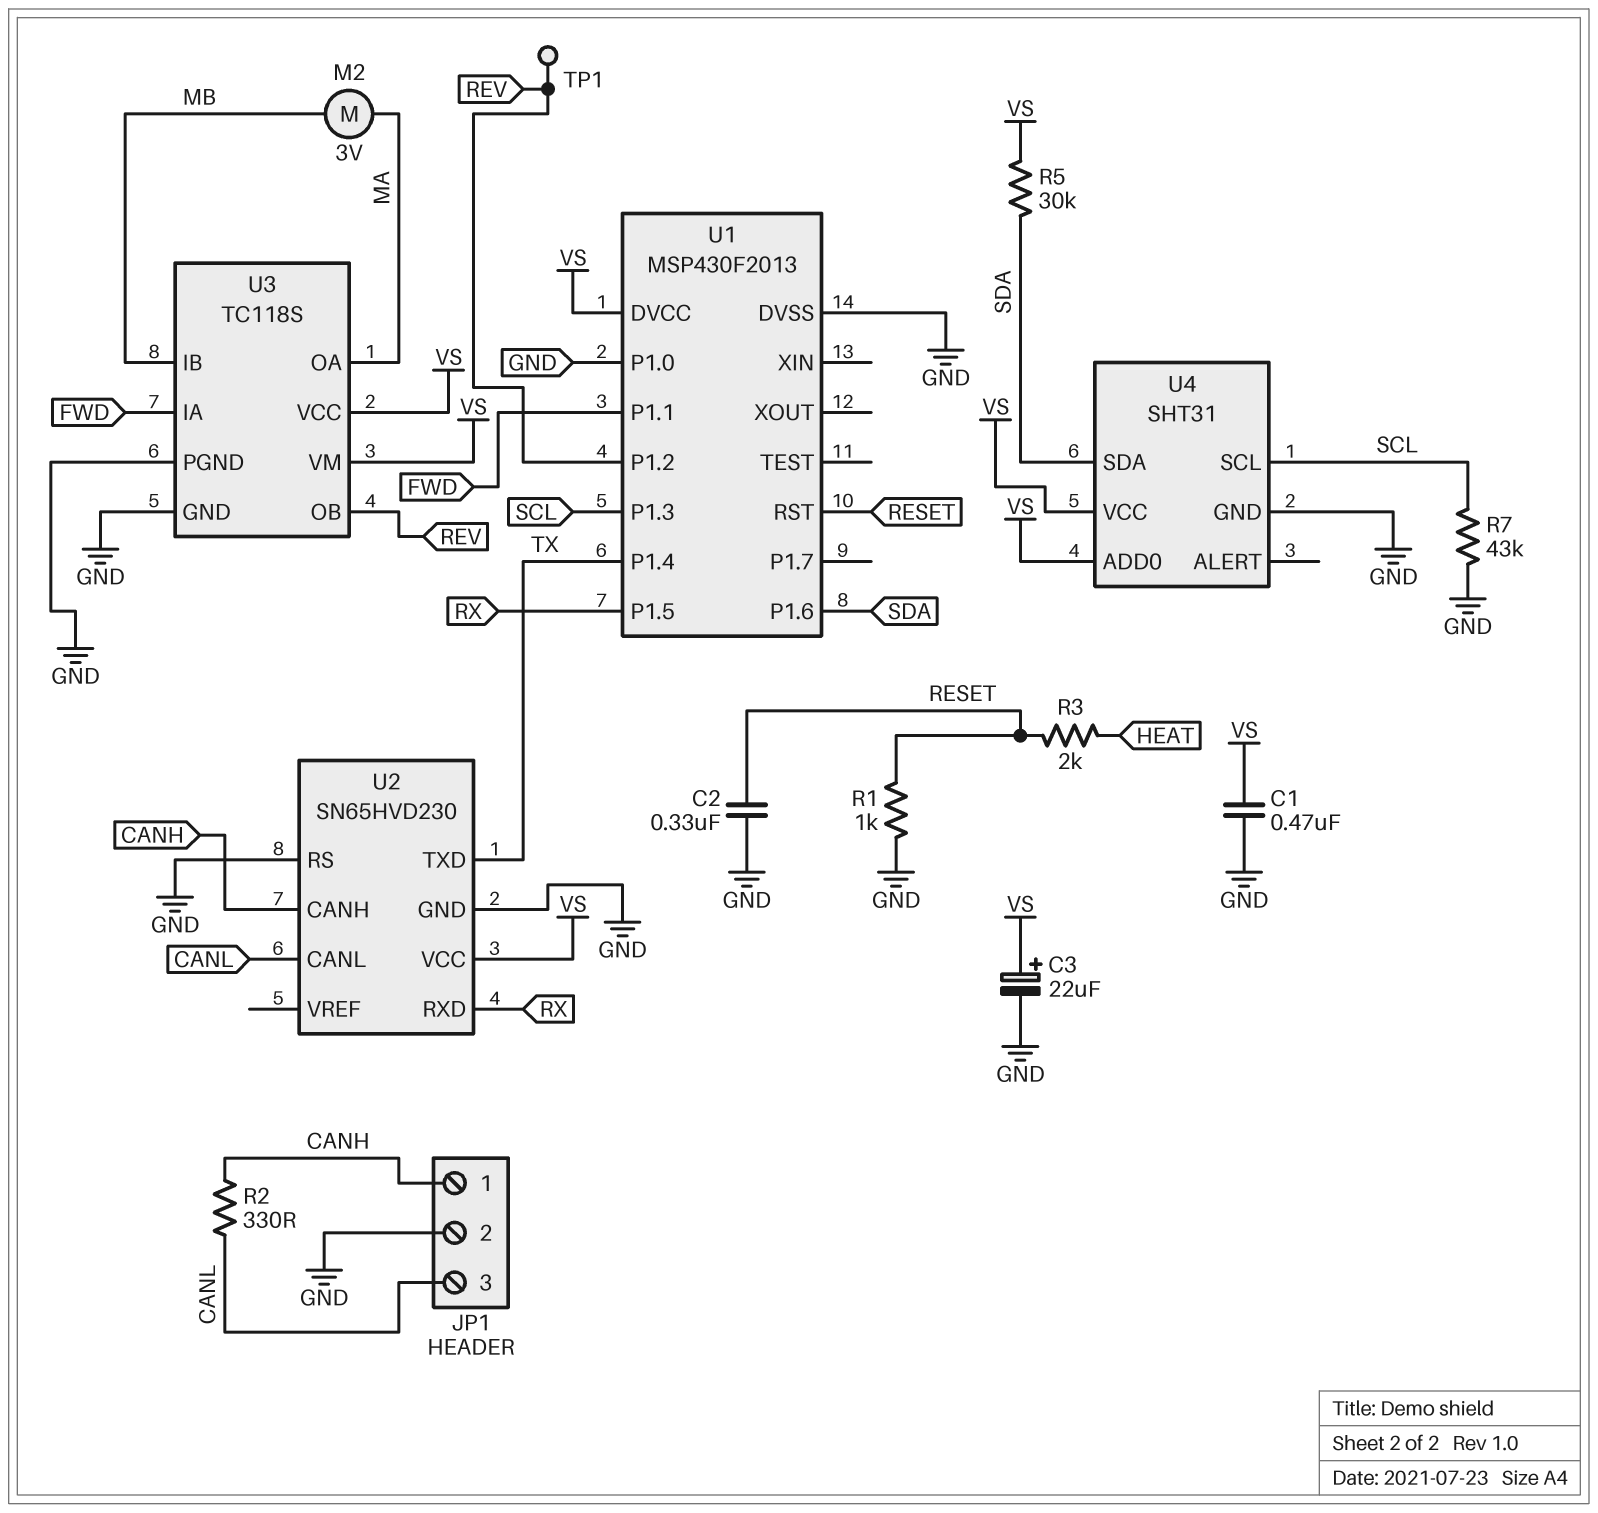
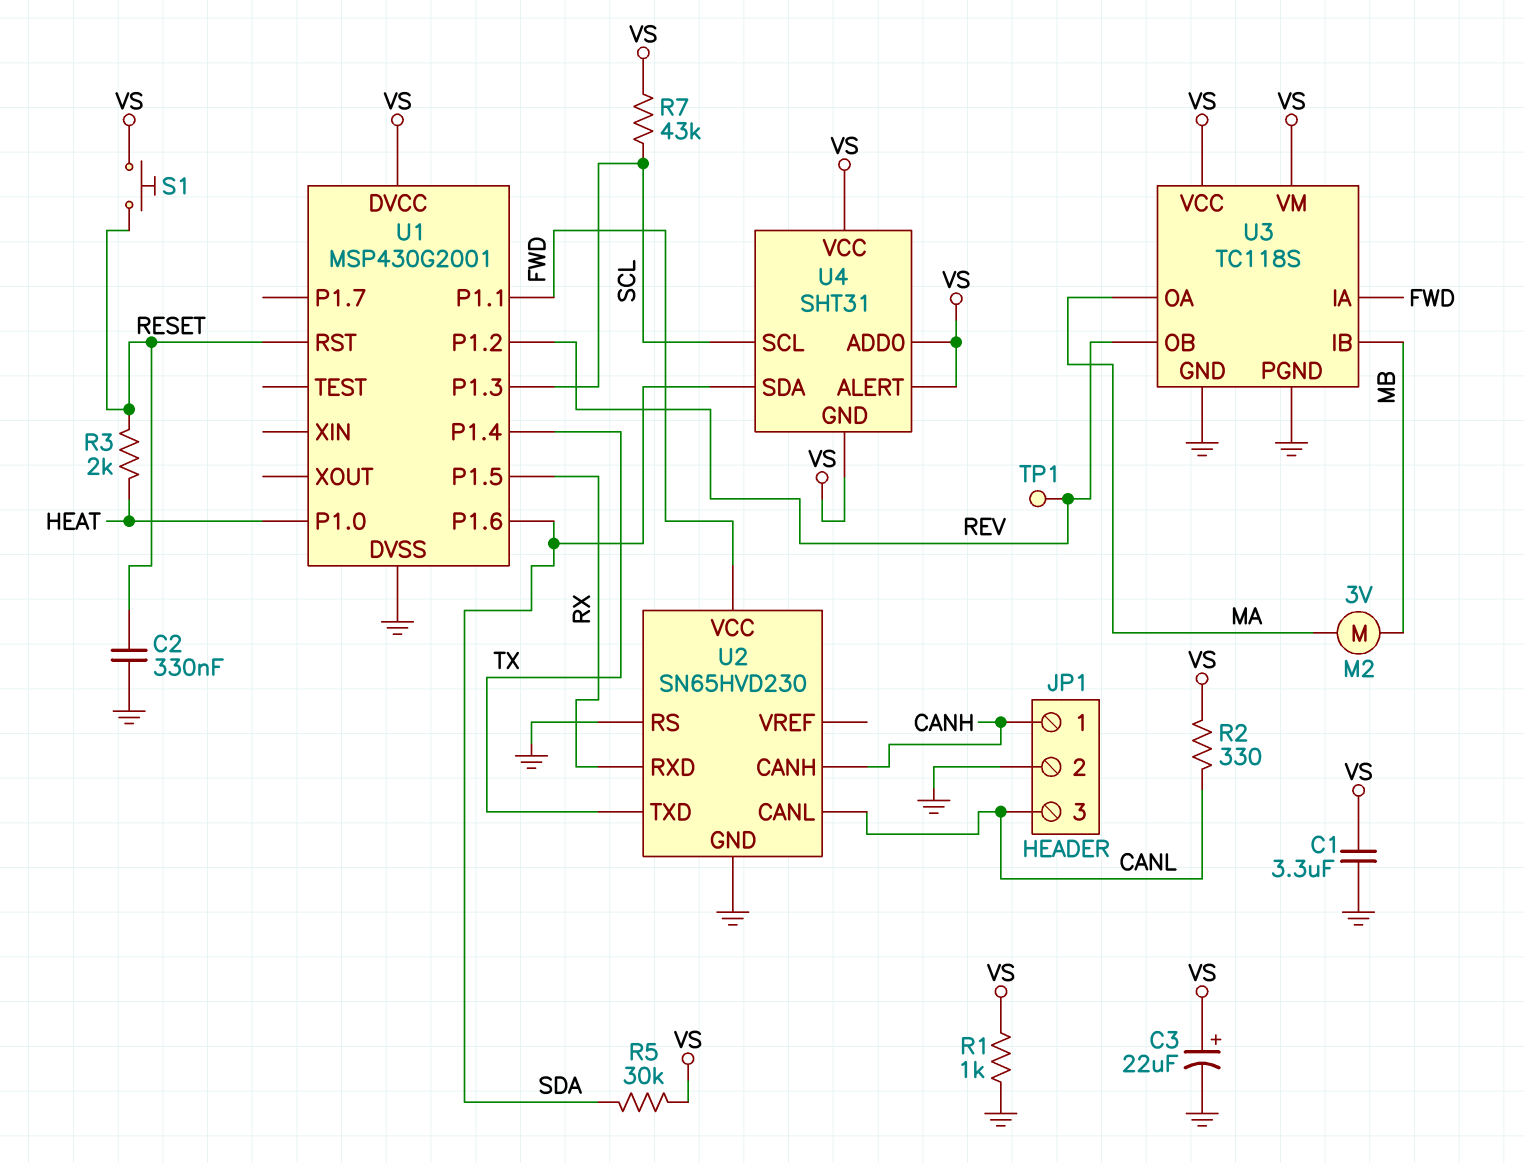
C1: 470nF (GND, VS) -> 3.3uF (GND, VS)
R1: 1k (GND, RESET) -> 1k (GND, VS)
R2: 330 (CANH, CANL) -> 330 (CANL, VS)
R7: 43k (GND, SCL) -> 43k (SCL, VS)
S1: none -> button (RESET, VS)
U1: MSP430F2013 -> MSP430G2001
U1 pin P1.0: GND -> HEAT
U2 pin VCC: VS -> FWD
U4 pin ALERT: none -> VS
U4 pin GND: GND -> VS

